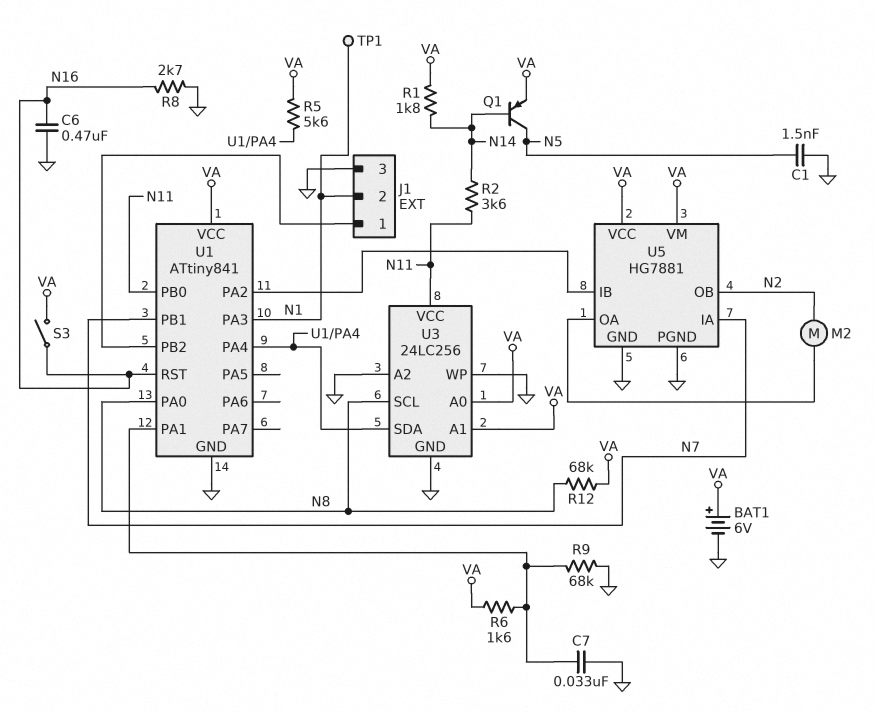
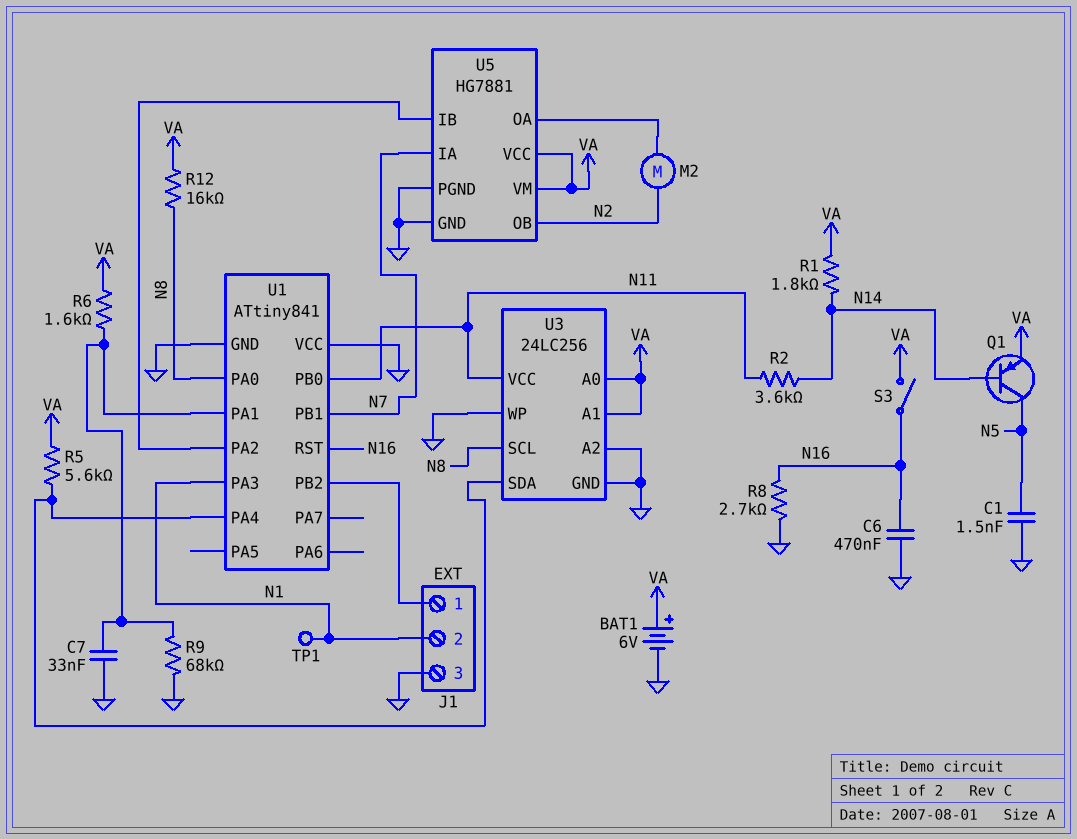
R12: 68k (N8, VA) -> 16k (N8, VA)
U1 pin VCC: VA -> GND

